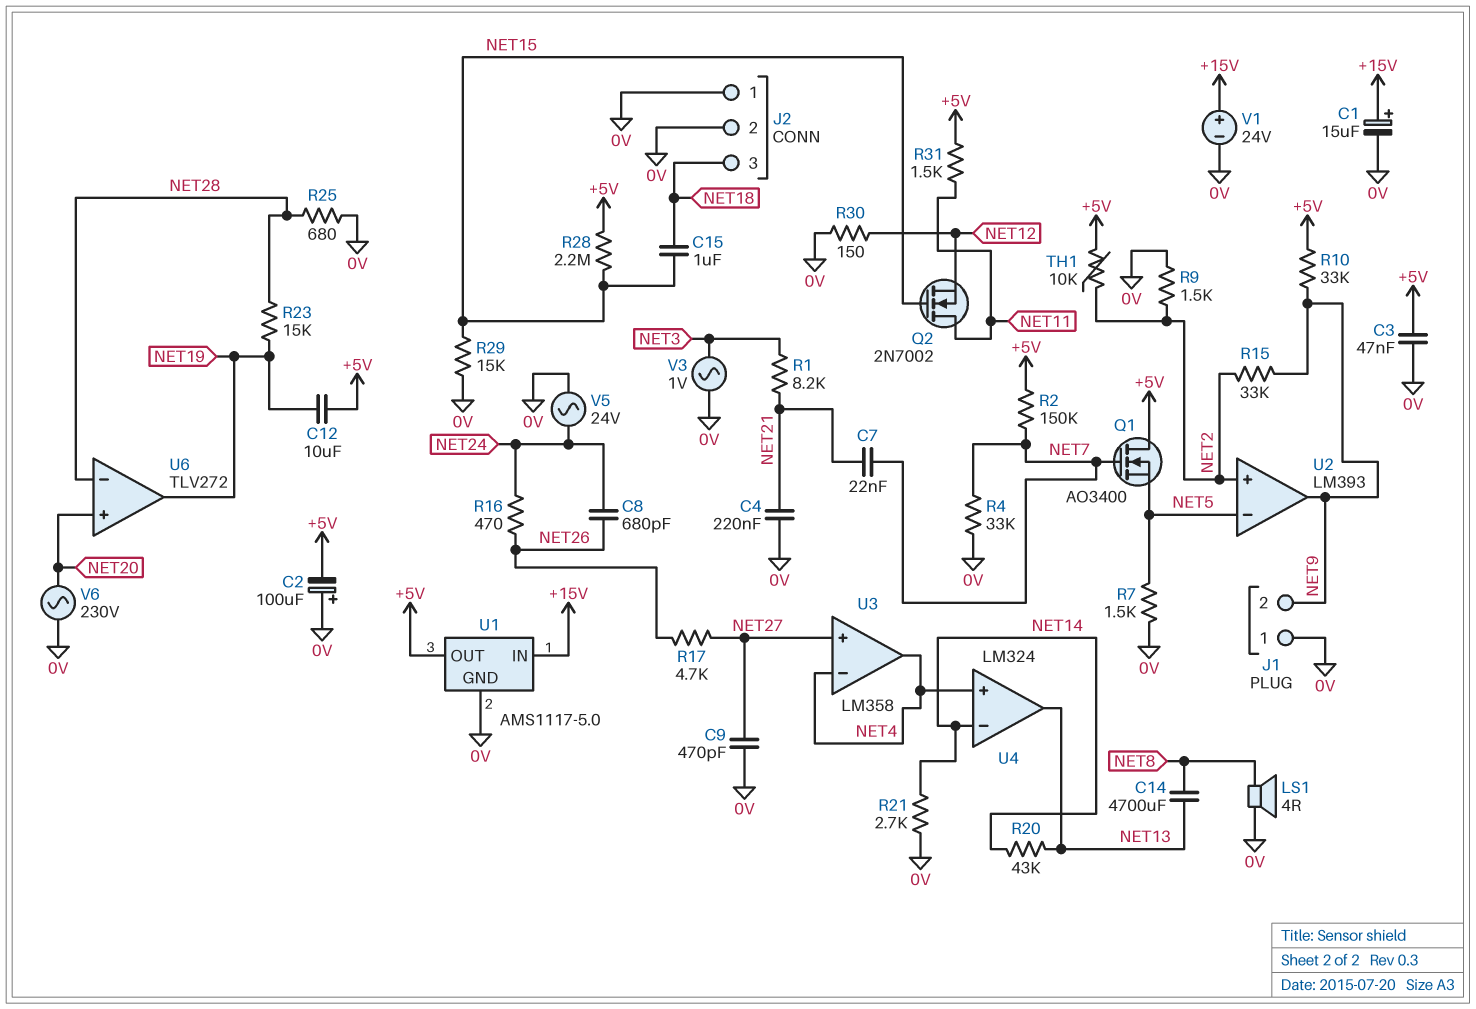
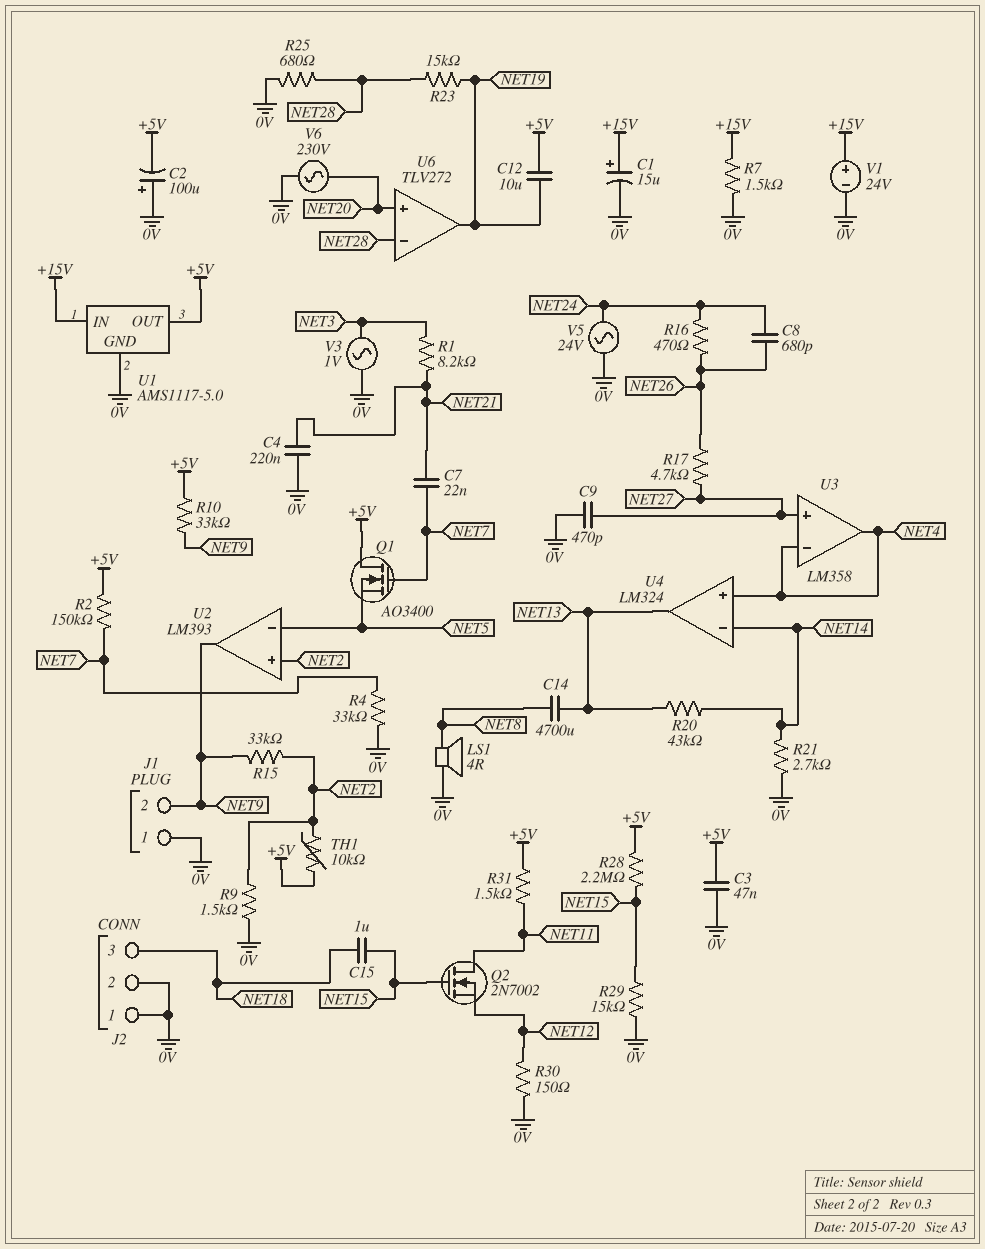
R7: 1.5k (0V, NET5) -> 1.5k (+15V, 0V)

